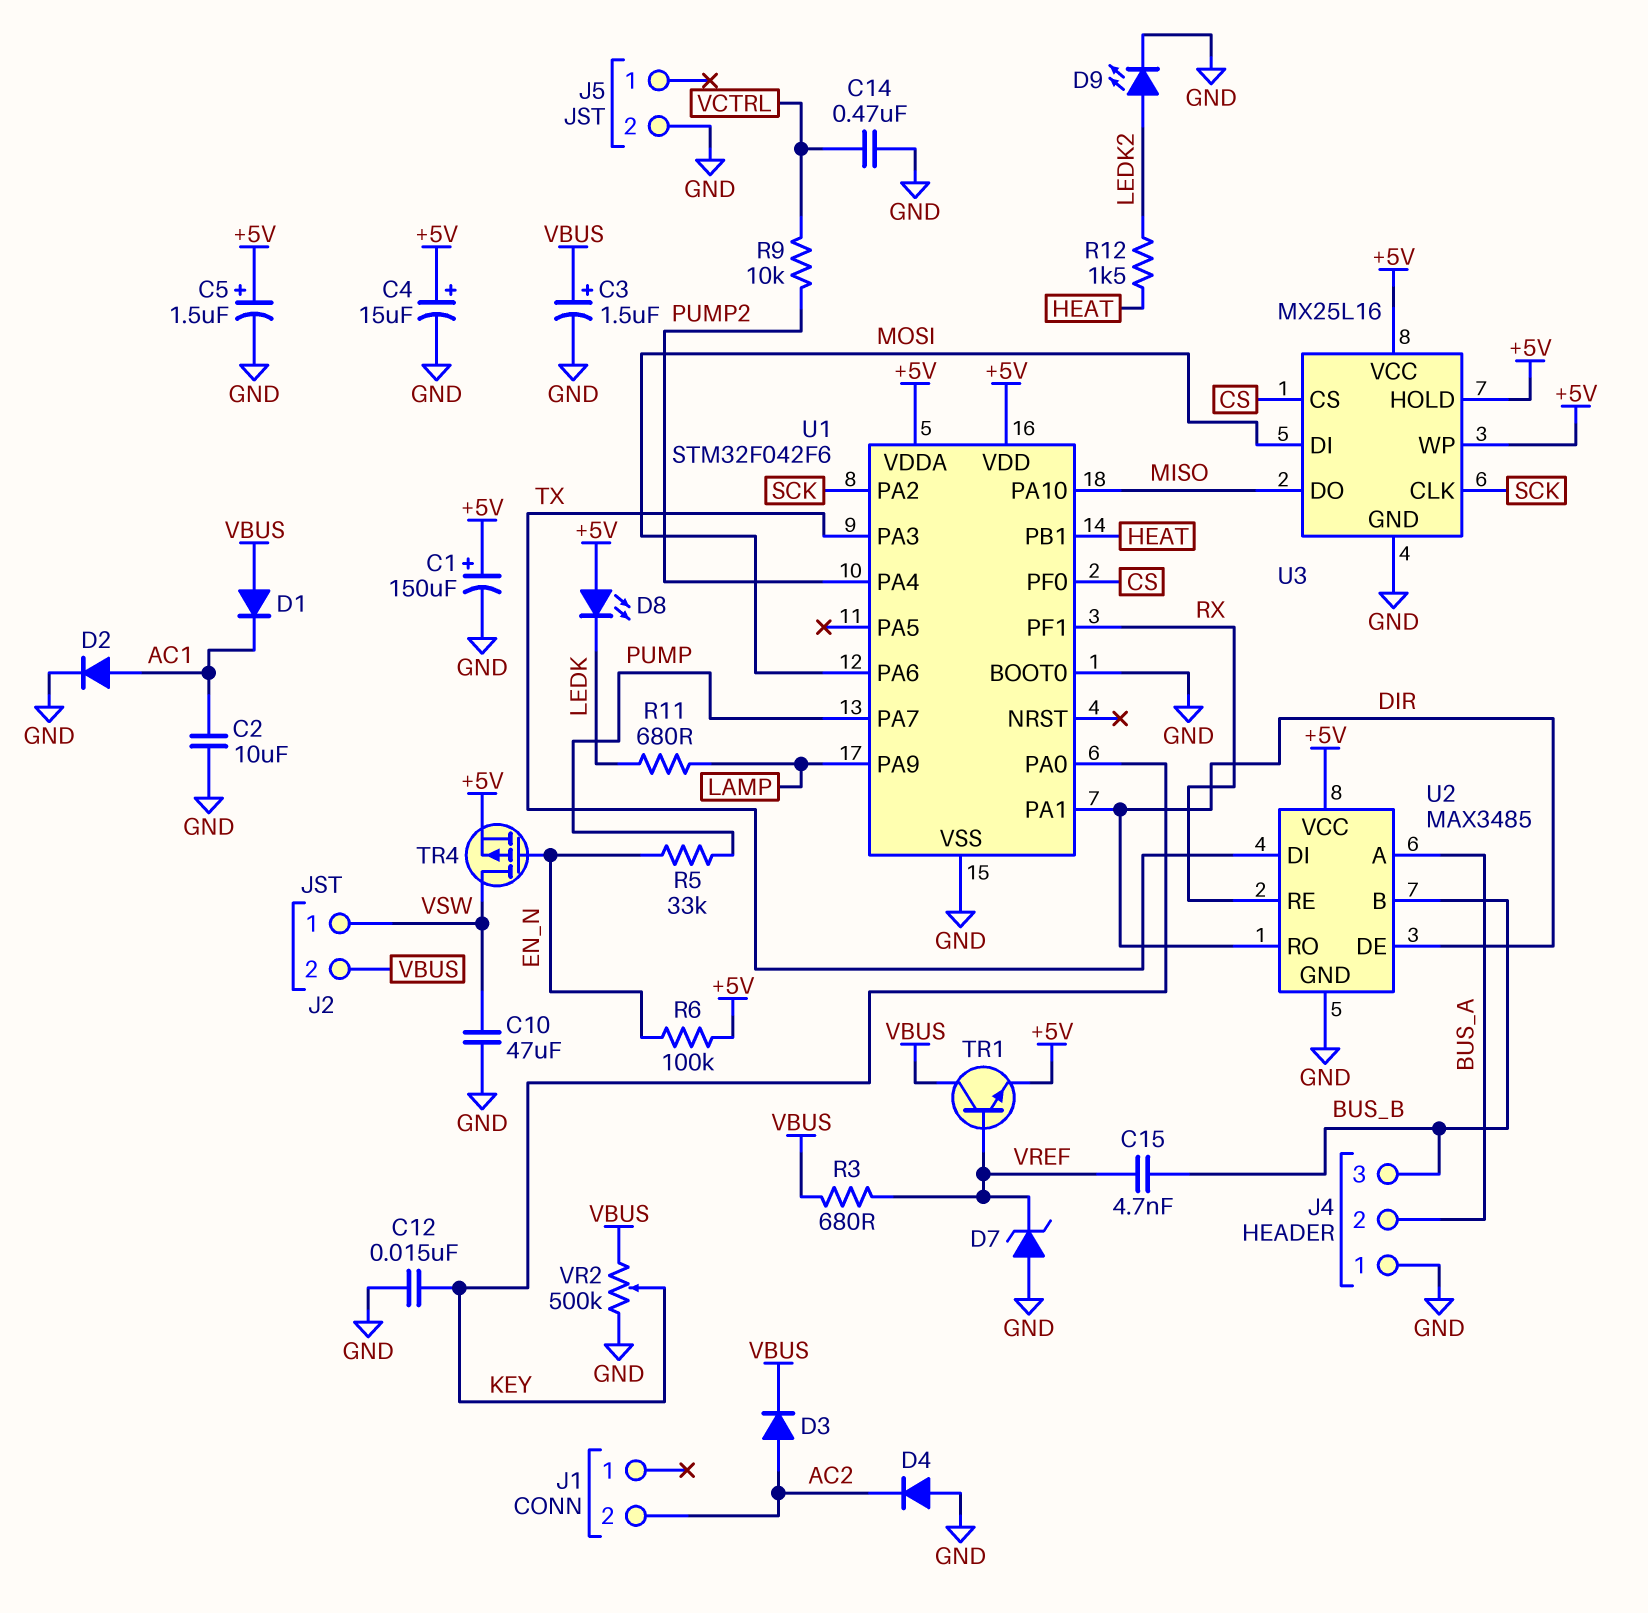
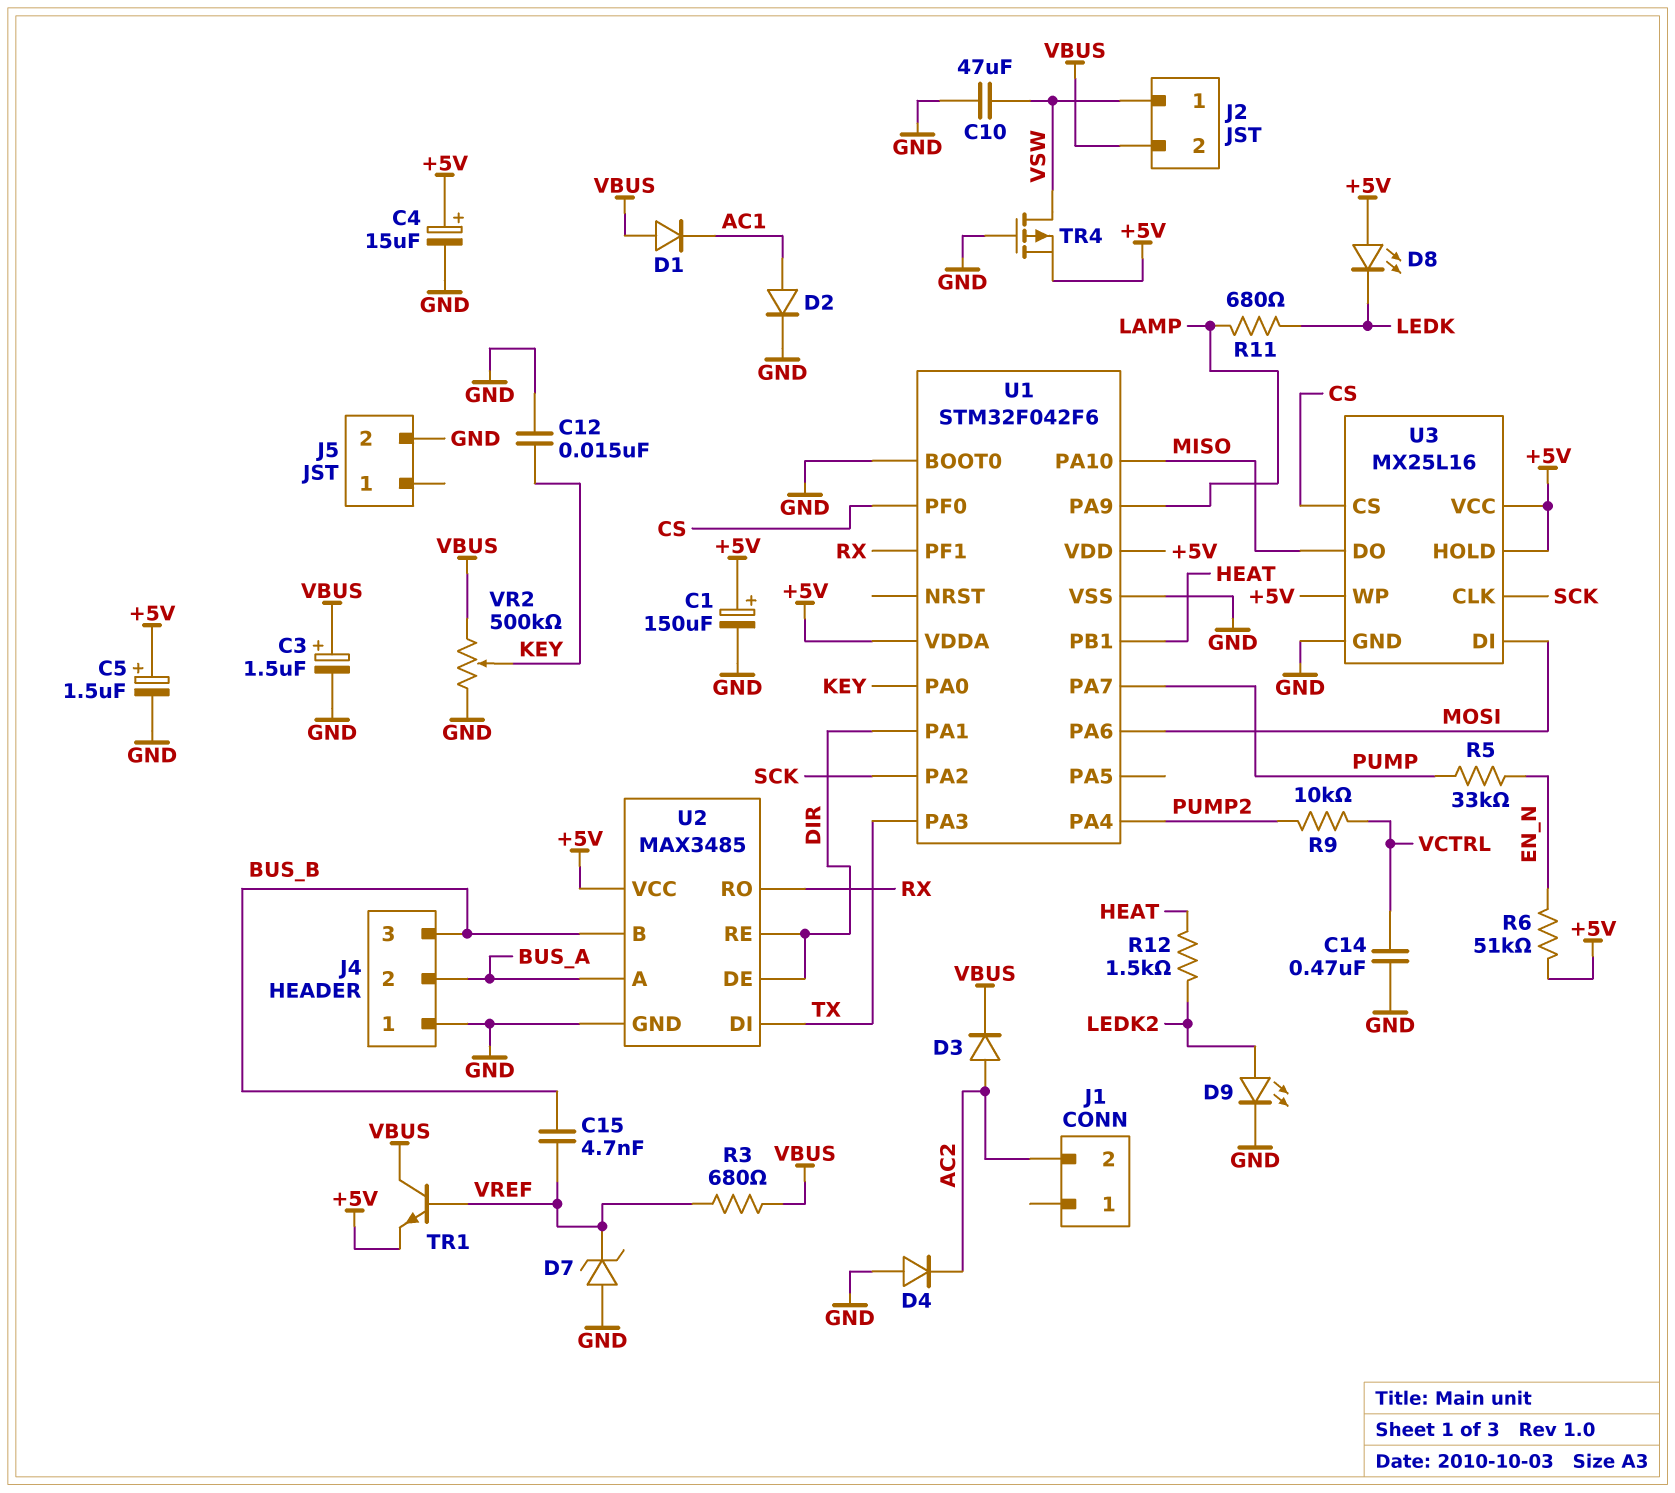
C2: 10uF (AC1, GND) -> none
R6: 100k (+5V, EN_N) -> 51k (+5V, EN_N)
TR4: PMOS (G EN_N, D VSW, S +5V) -> PMOS (G GND, D VSW, S +5V)
U2 pin RE: RX -> DIR
U2 pin RO: DIR -> RX

